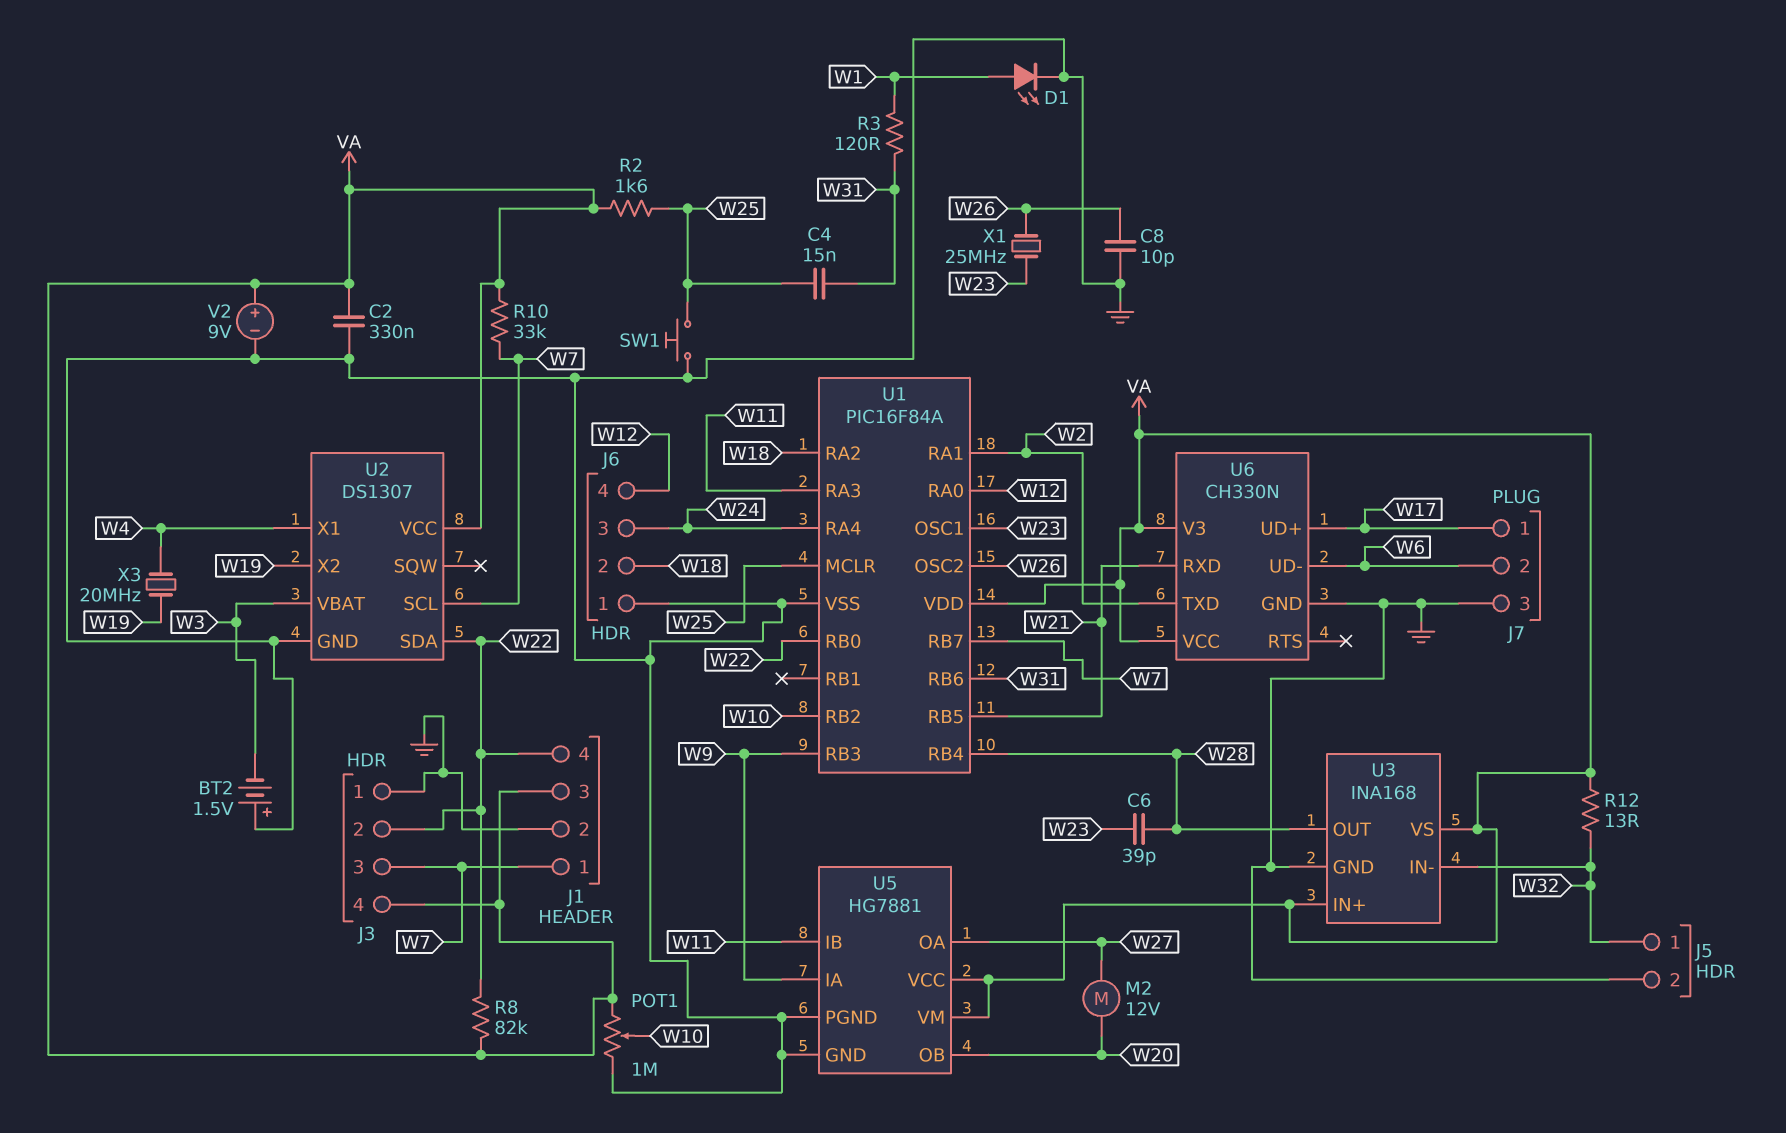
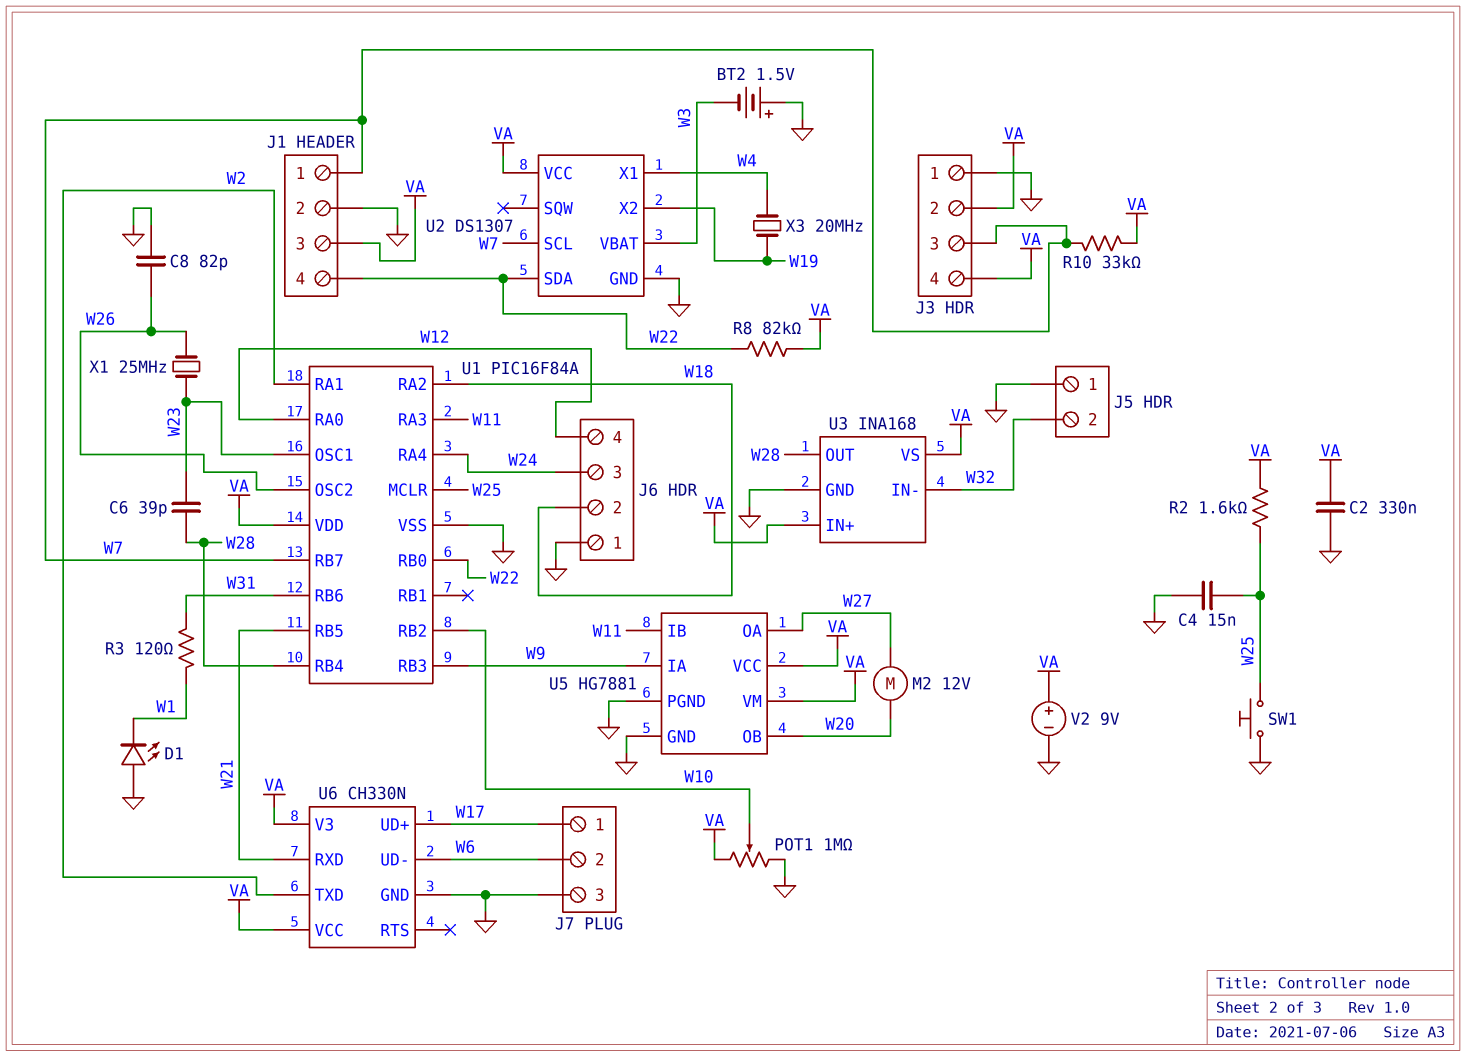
C4: 15nF (W25, W31) -> 15nF (GND, W25)
C8: 10pF (GND, W26) -> 82pF (GND, W26)
D1: LED (A W1, K GND) -> LED (A GND, K W1)
J3 pin 2: W22 -> VA
J5 pin 1: W32 -> GND
J5 pin 2: GND -> W32
R12: 13 (VA, W32) -> none

